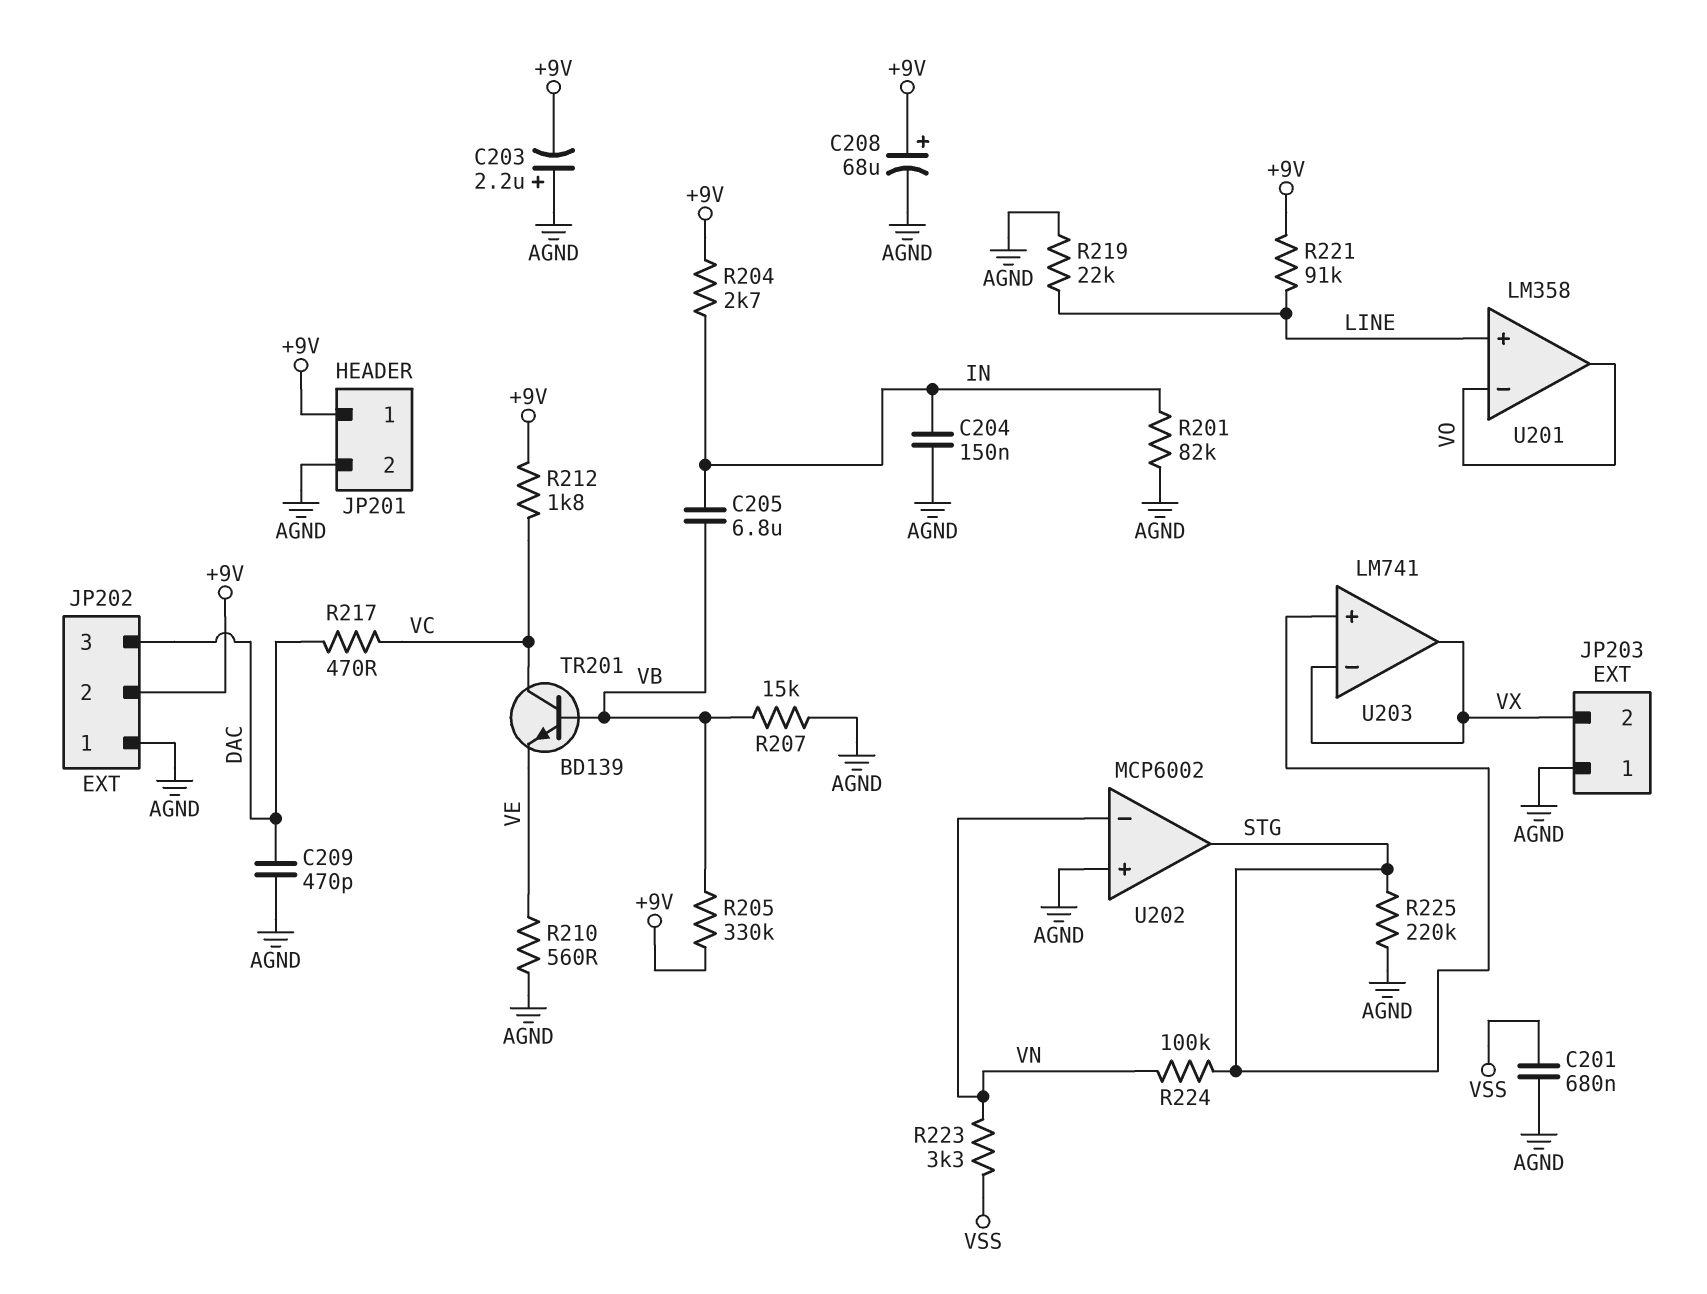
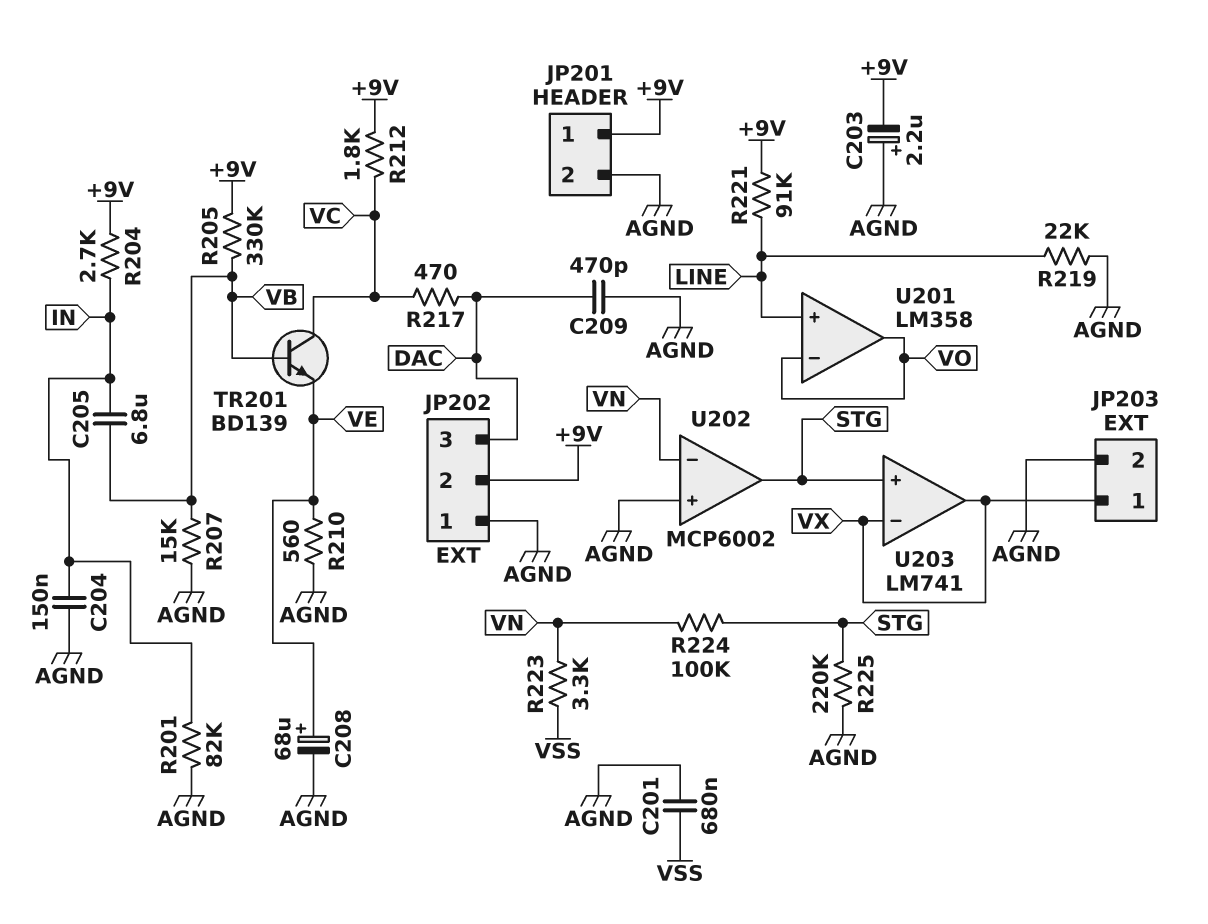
C208: 68uF (plus +9V, minus AGND) -> 68uF (plus VE, minus AGND)
JP203 pin 1: AGND -> VX
JP203 pin 2: VX -> AGND

